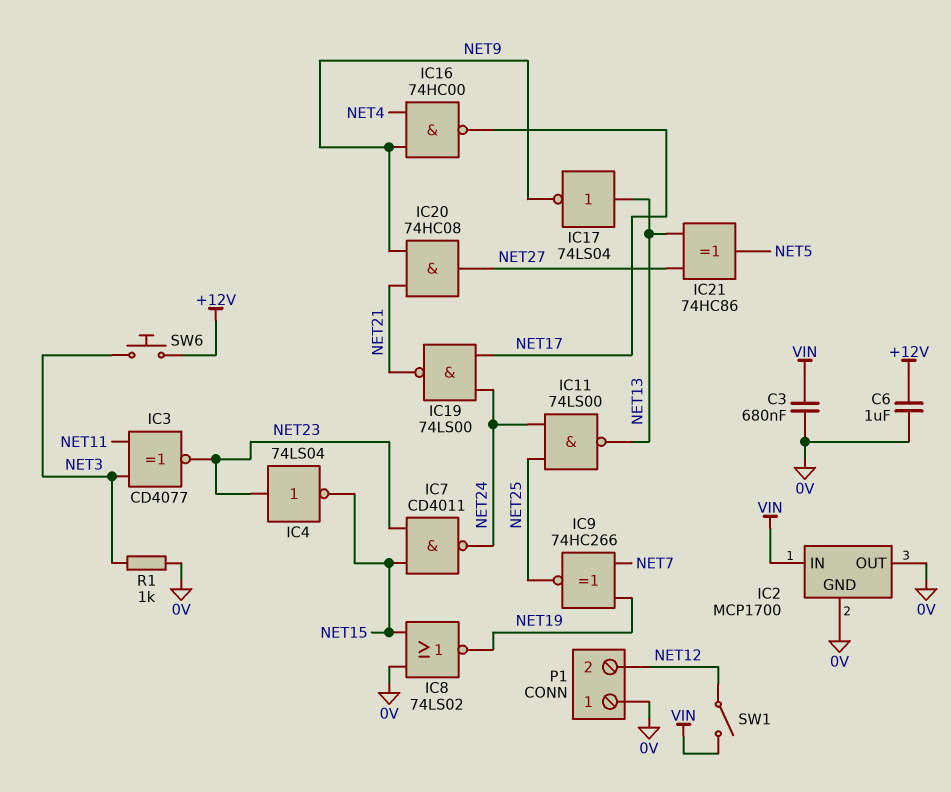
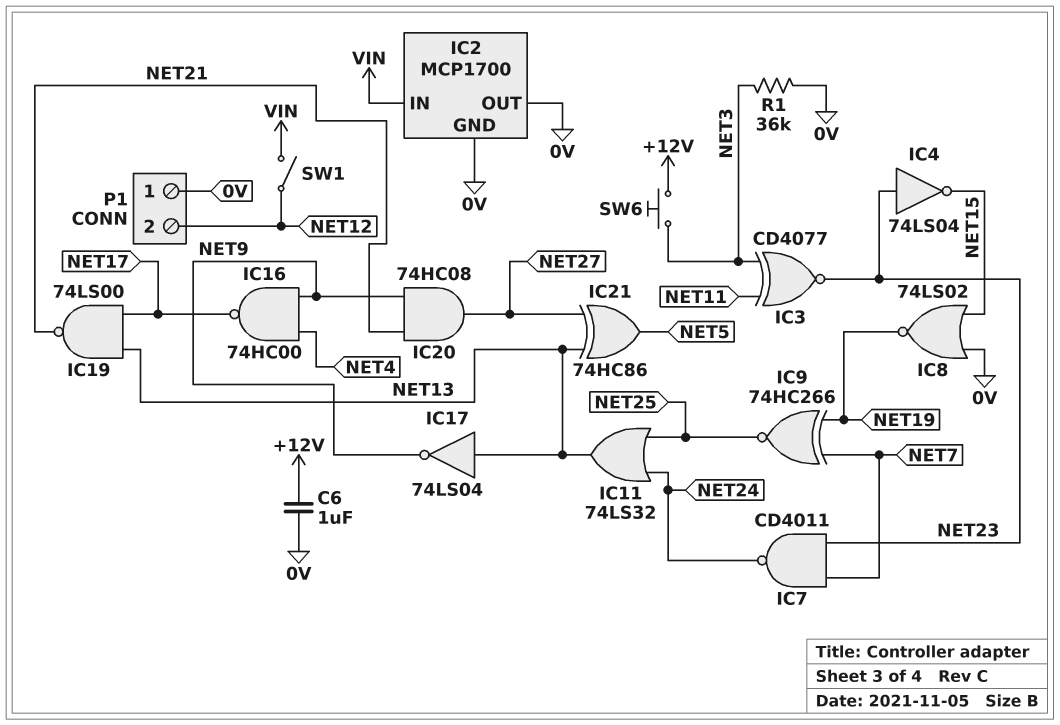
C3: 680nF (0V, VIN) -> none
IC7: NAND CD4011 (in NET15, in NET23, out NET24) -> NAND CD4011 (in NET7, in NET23, out NET24)
IC11: NAND 74LS00 (in NET24, in NET25, out NET13) -> OR 74LS32 (in NET24, in NET25, out NET13)
IC19: NAND 74LS00 (in NET17, in NET24, out NET21) -> NAND 74LS00 (in NET13, in NET17, out NET21)
R1: 1k (0V, NET3) -> 36k (0V, NET3)

